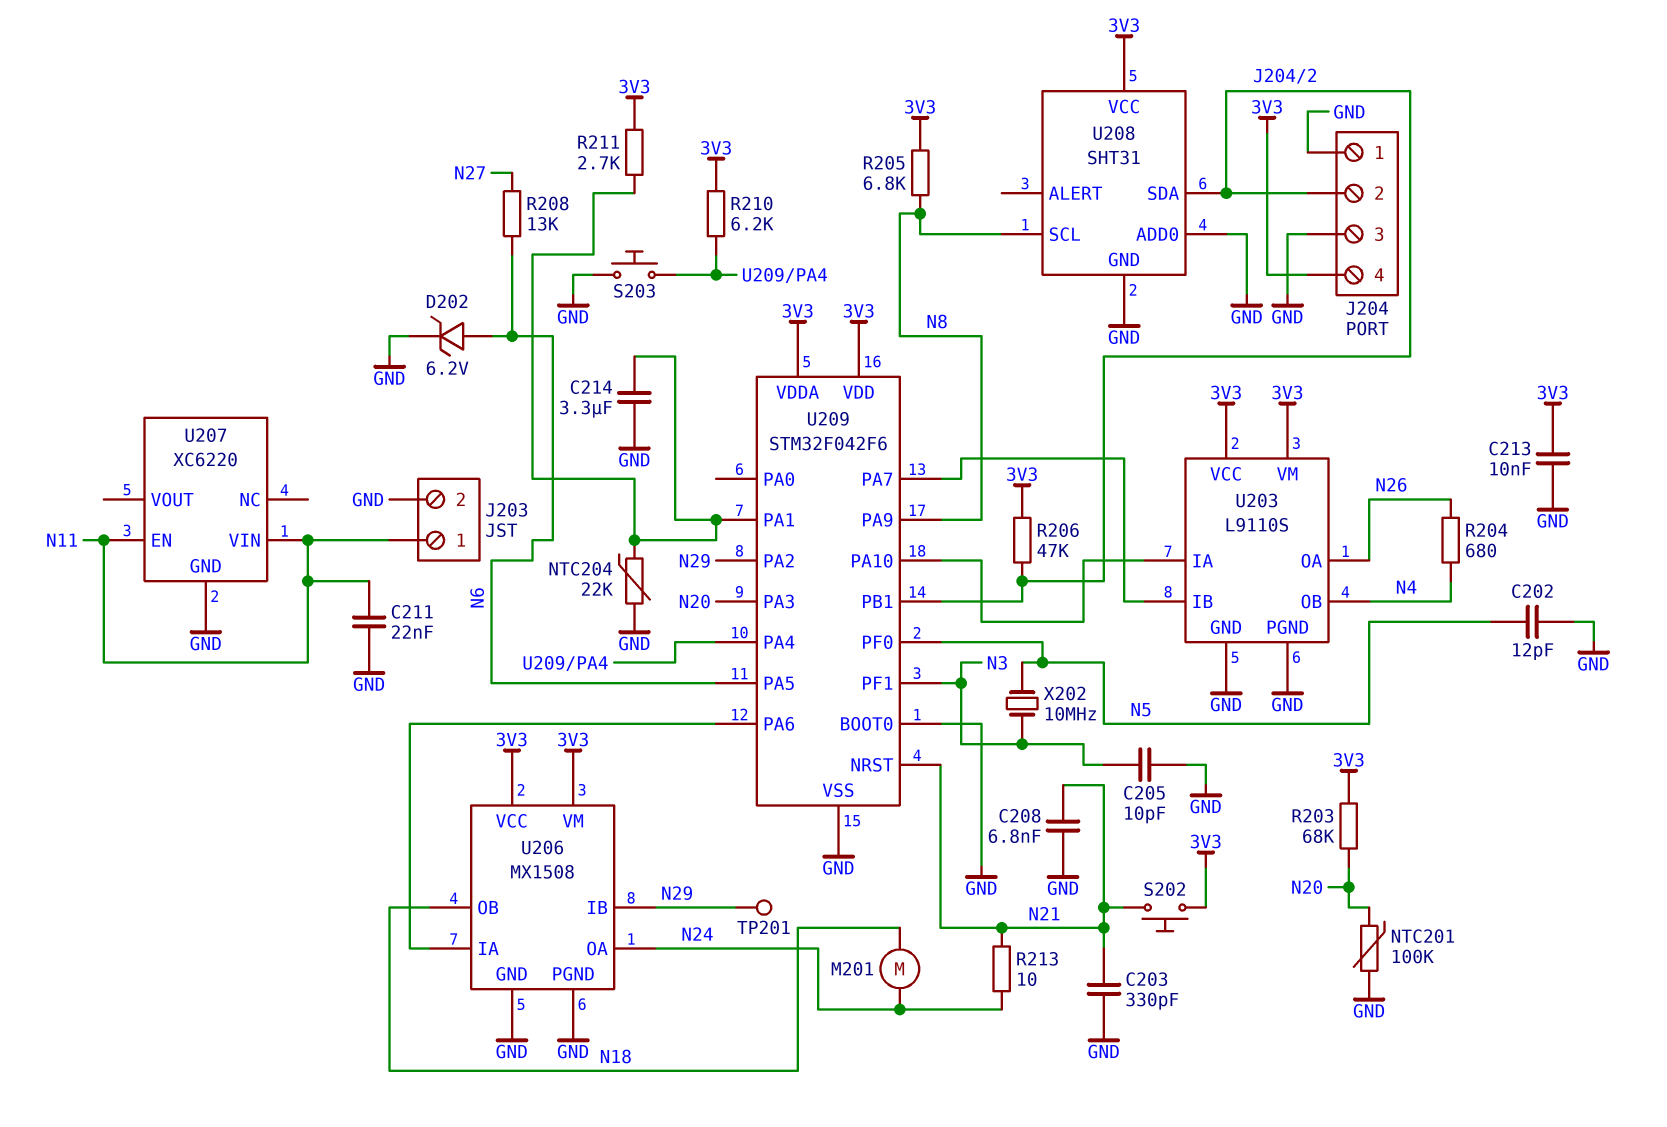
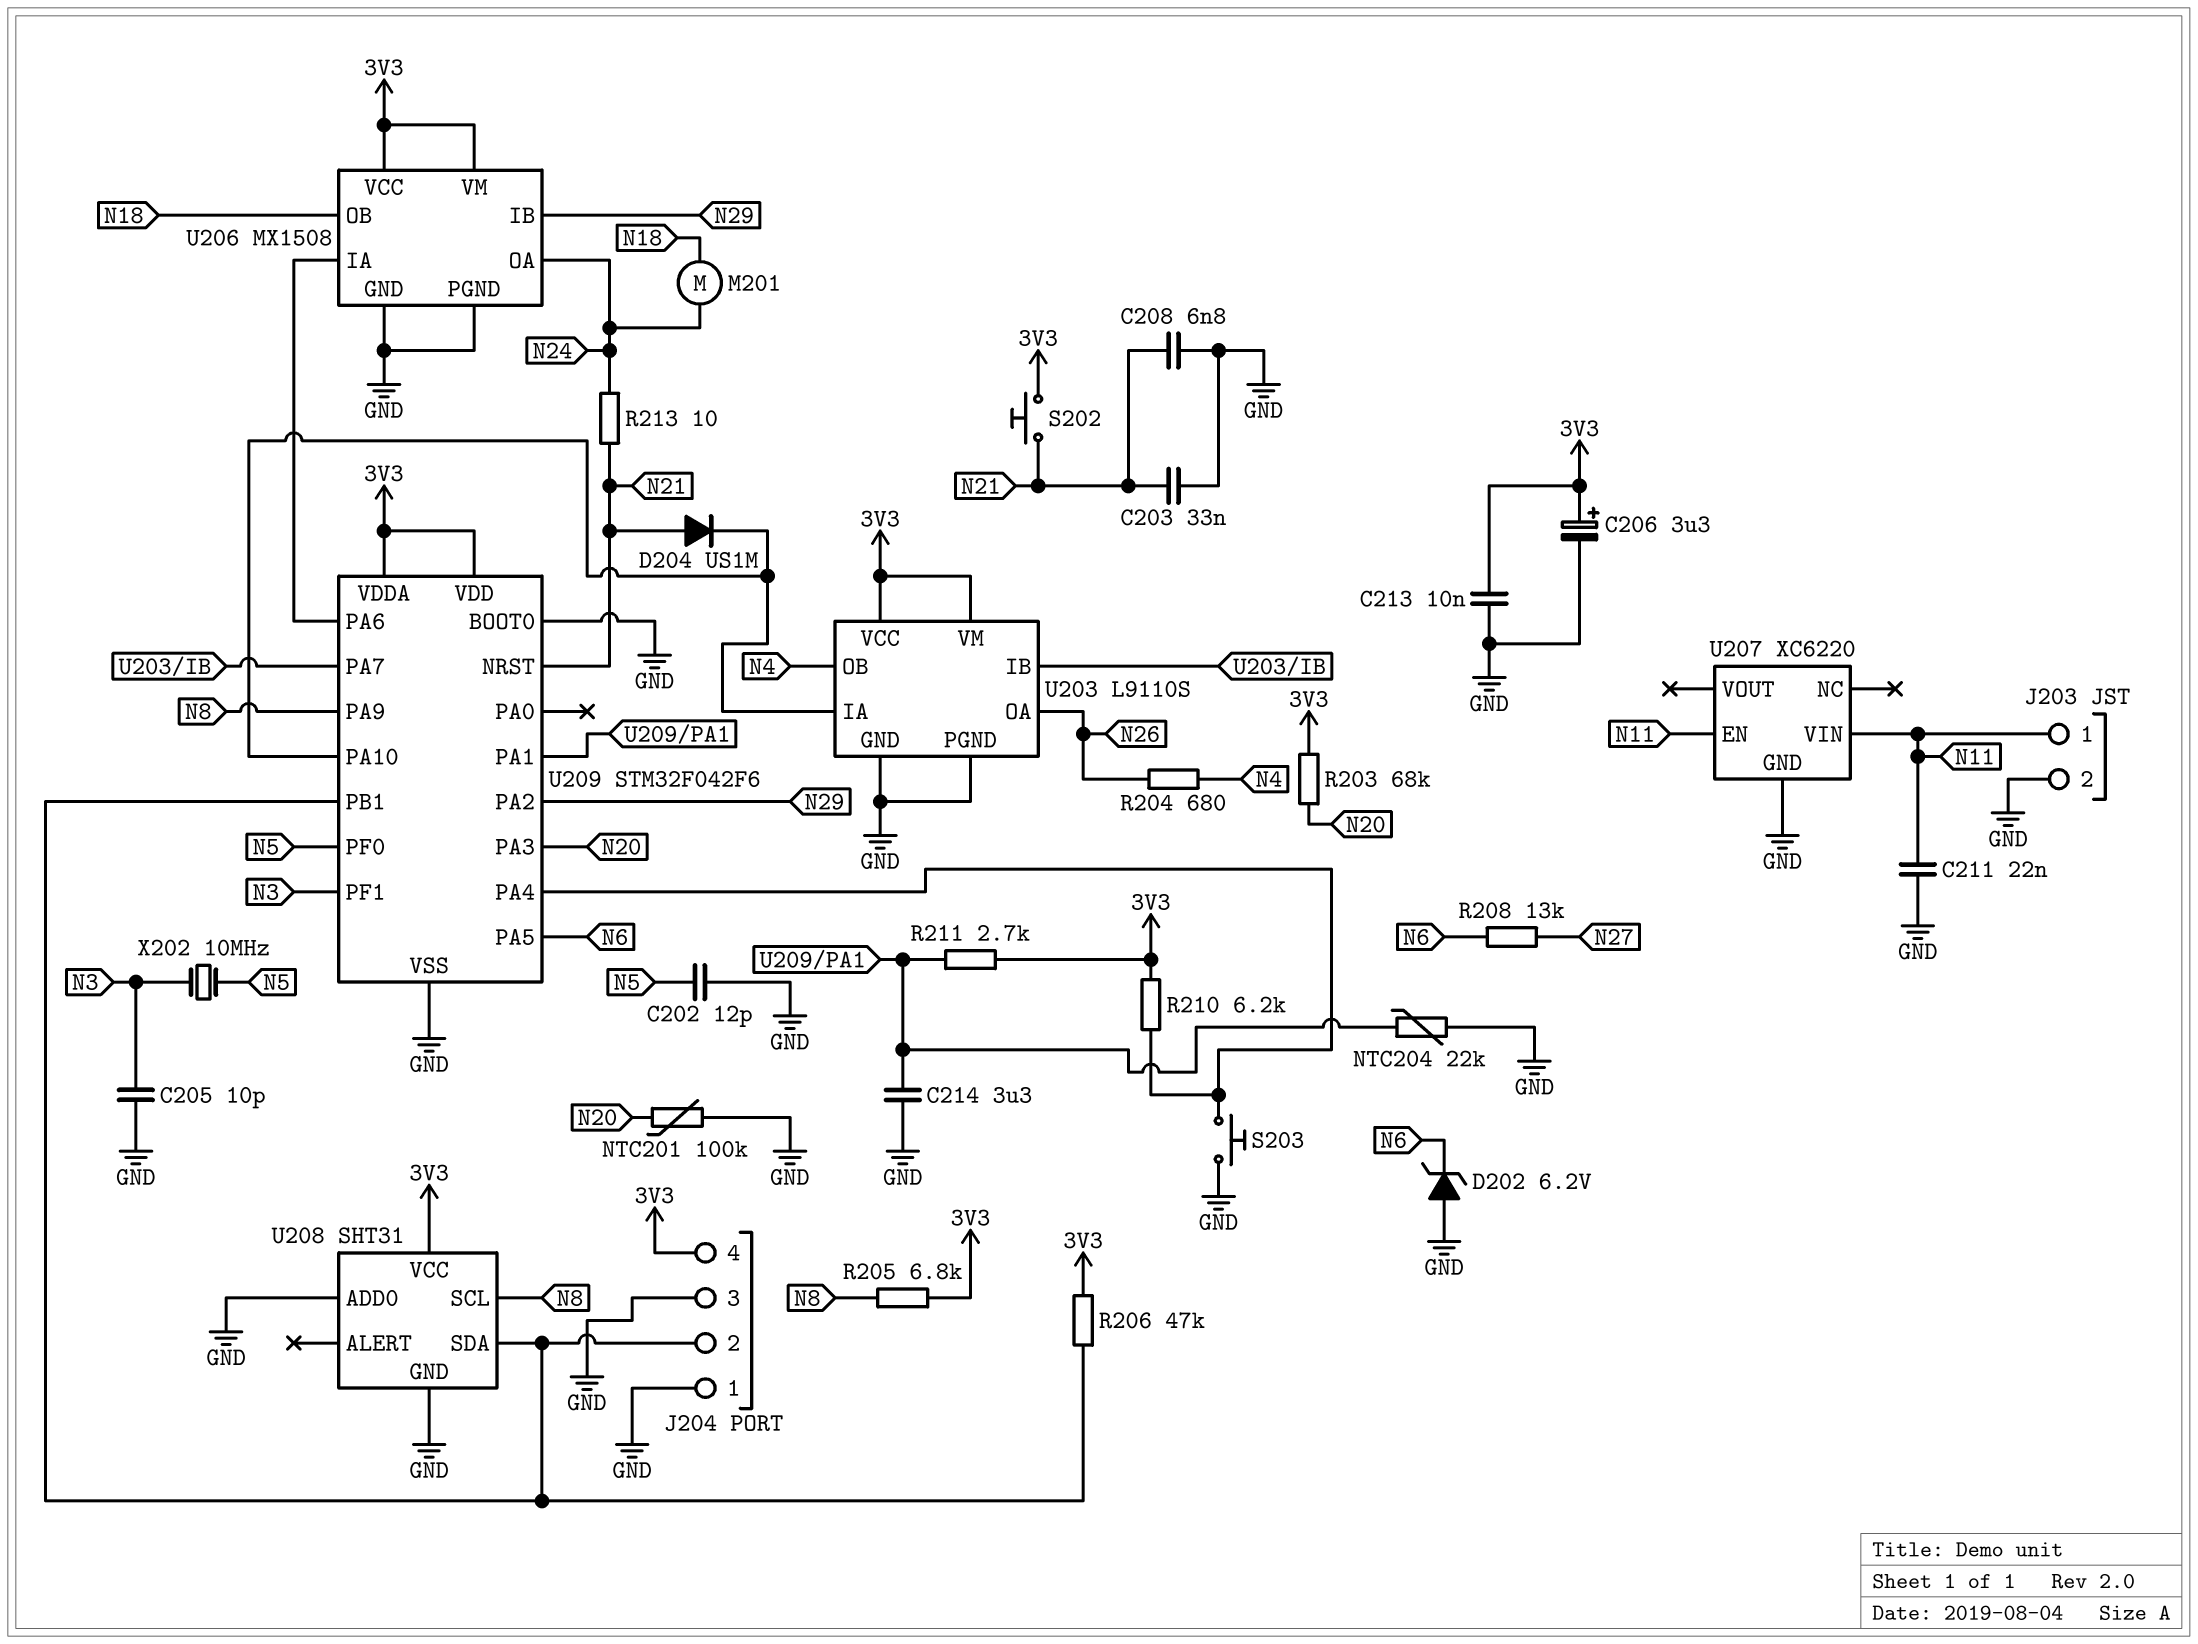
C203: 330pF (GND, N21) -> 33nF (GND, N21)
C206: none -> 3.3uF (plus 3V3, minus GND)
D202: zener 6.2V (A N6, K GND) -> zener 6.2V (A GND, K N6)
D204: none -> diode US1M (A N21, K U203/IA)
TP201: test point (N29) -> none

